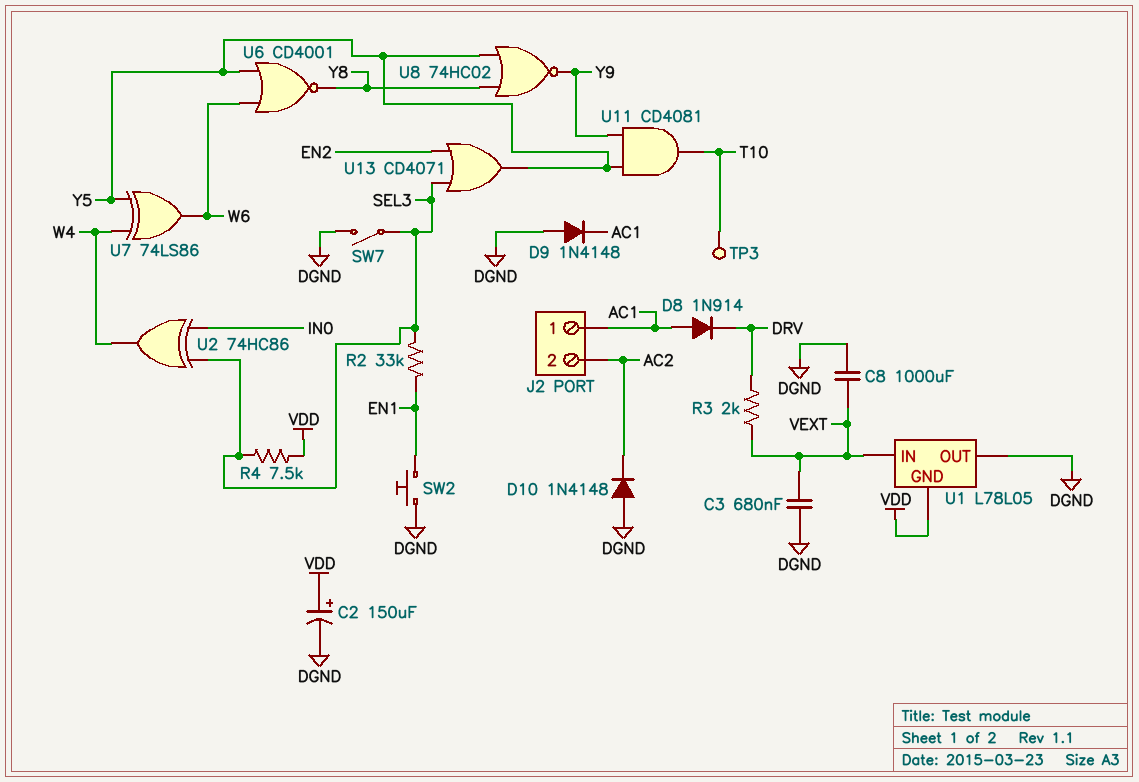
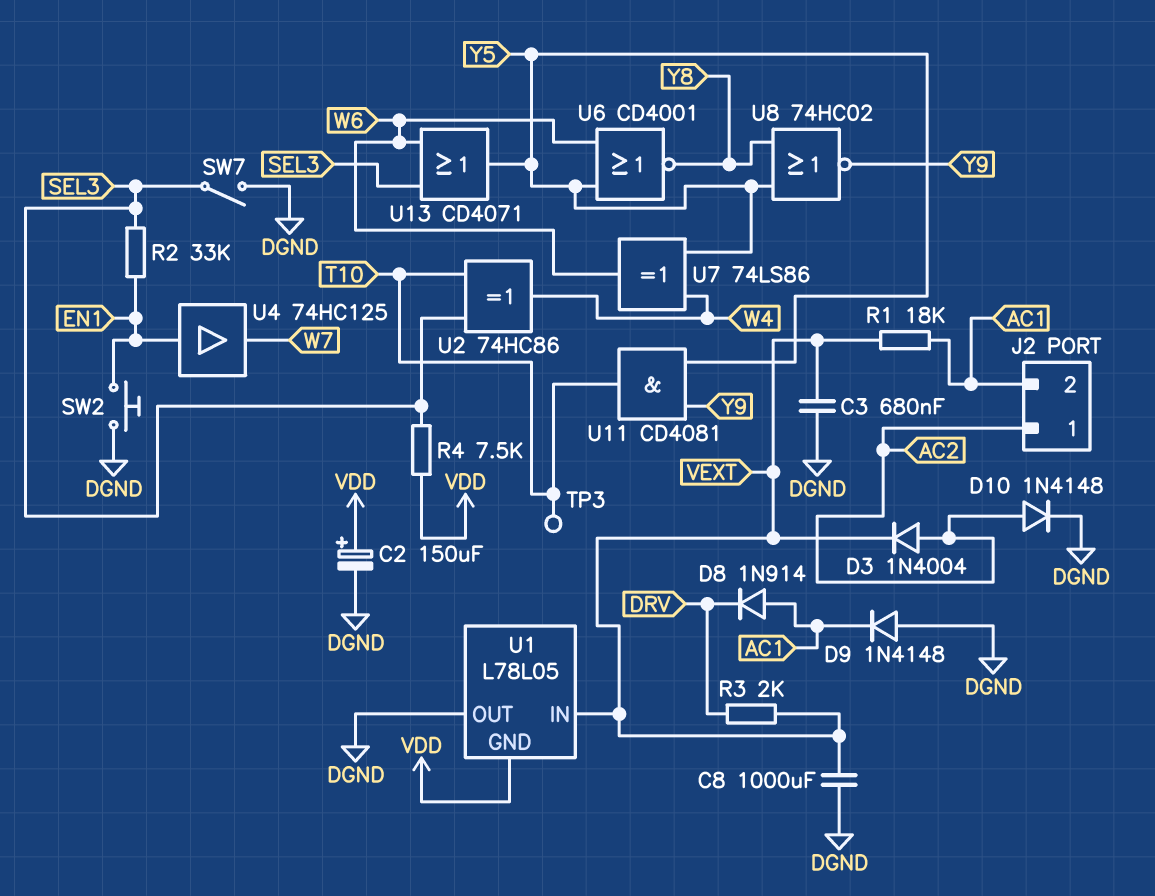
D3: none -> diode 1N4004 (A AC2, K VEXT)
D10: diode 1N4148 (A DGND, K AC2) -> diode 1N4148 (A AC2, K DGND)
J2 pin 1: AC1 -> AC2
J2 pin 2: AC2 -> AC1
R1: none -> 18k (AC1, VEXT)
U2: XOR 74HC86 (in IN0, in SEL3, out W4) -> XOR 74HC86 (in SEL3, in T10, out W4)
U4: none -> buffer 74HC125 (in EN1, out W7)
U13: OR CD4071 (in EN2, in SEL3, out Y5) -> OR CD4071 (in SEL3, in W6, out Y5)

